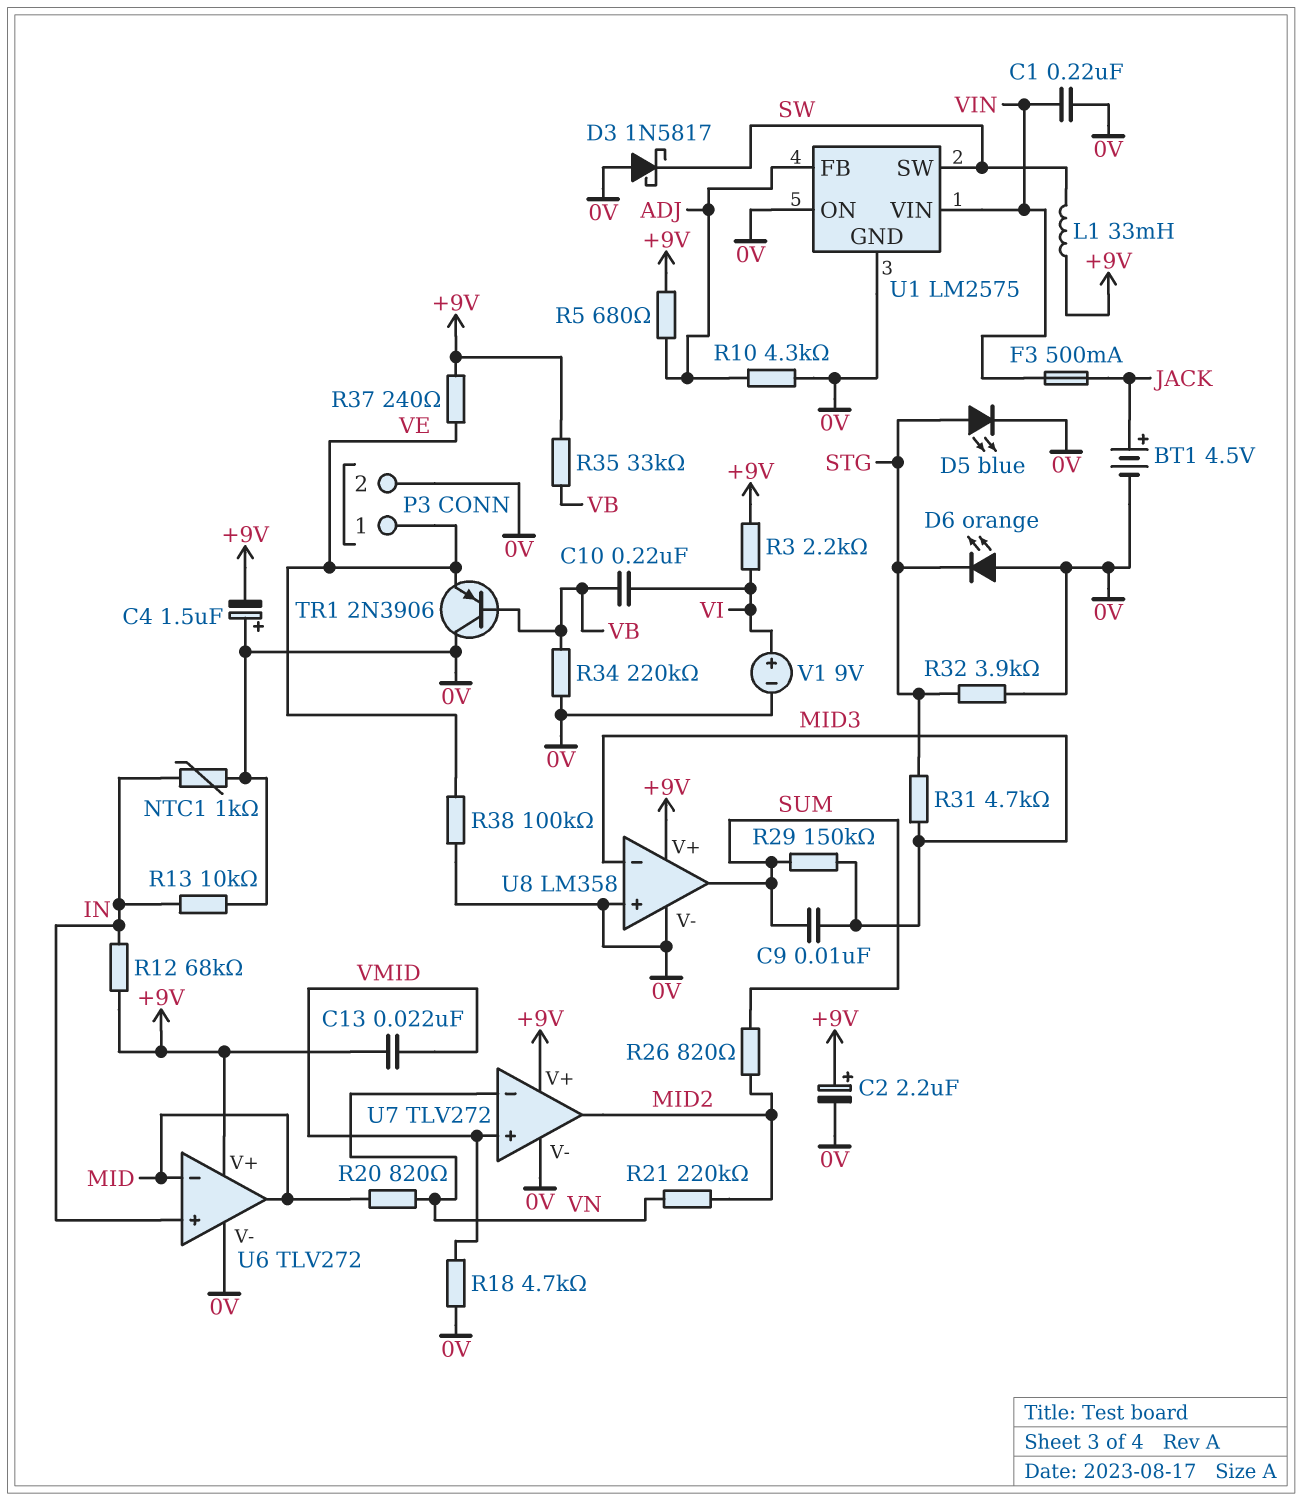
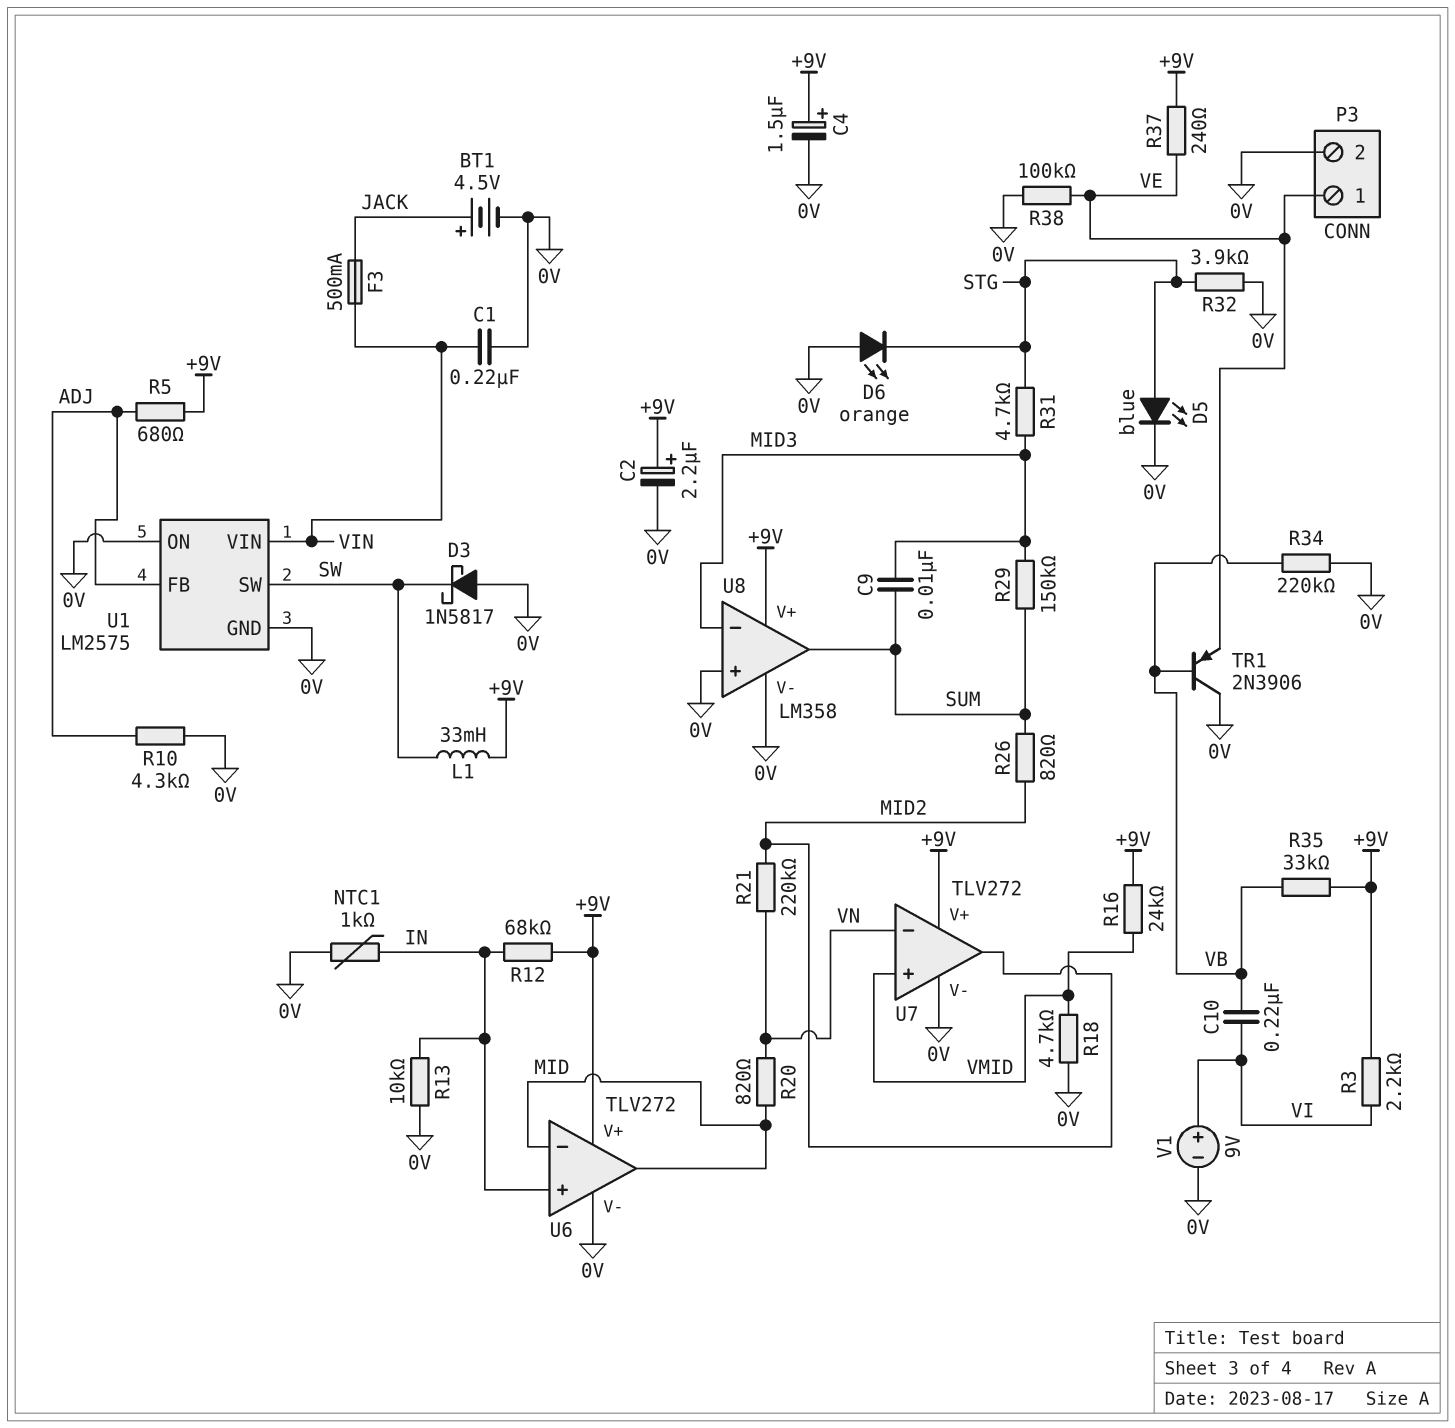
C4: 1.5uF (plus 0V, minus +9V) -> 1.5uF (plus +9V, minus 0V)
C13: 22nF (+9V, VMID) -> none
R16: none -> 24k (+9V, VMID)

